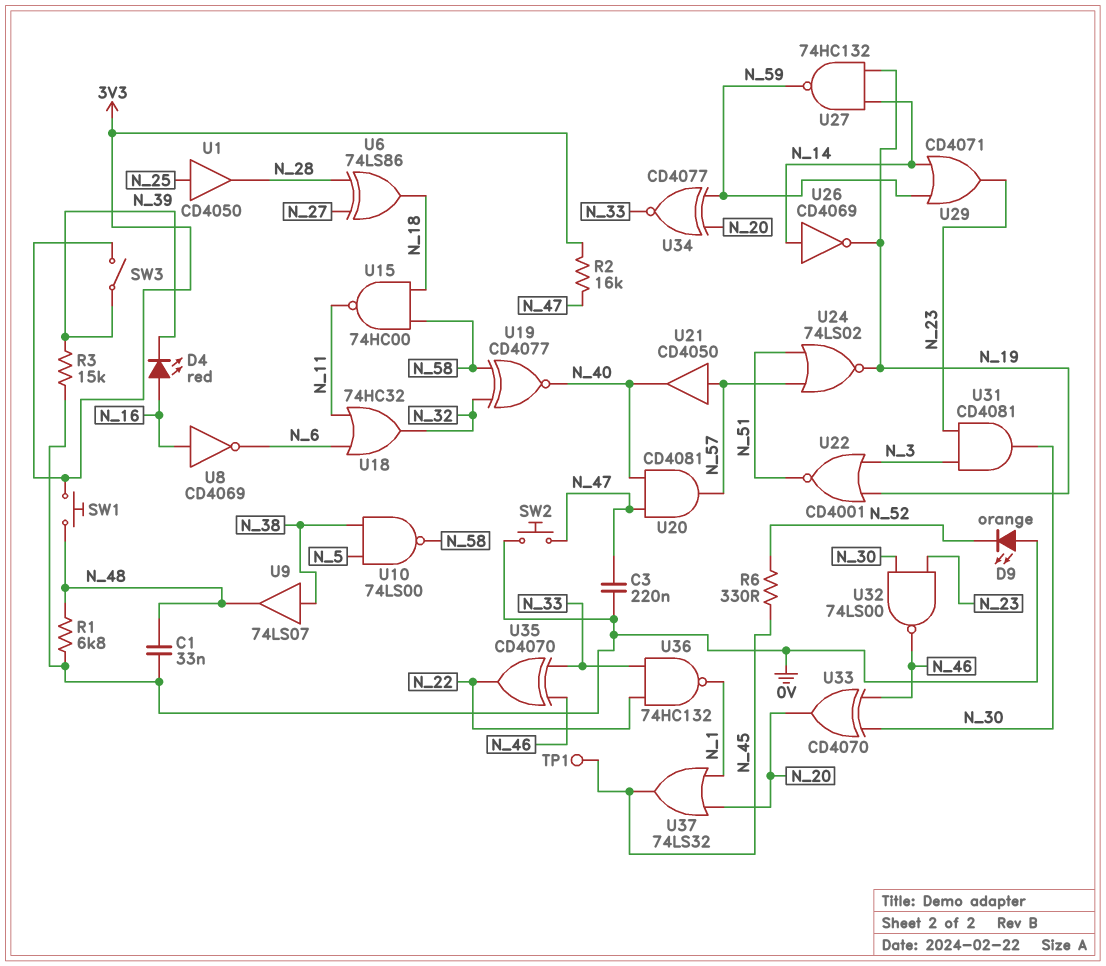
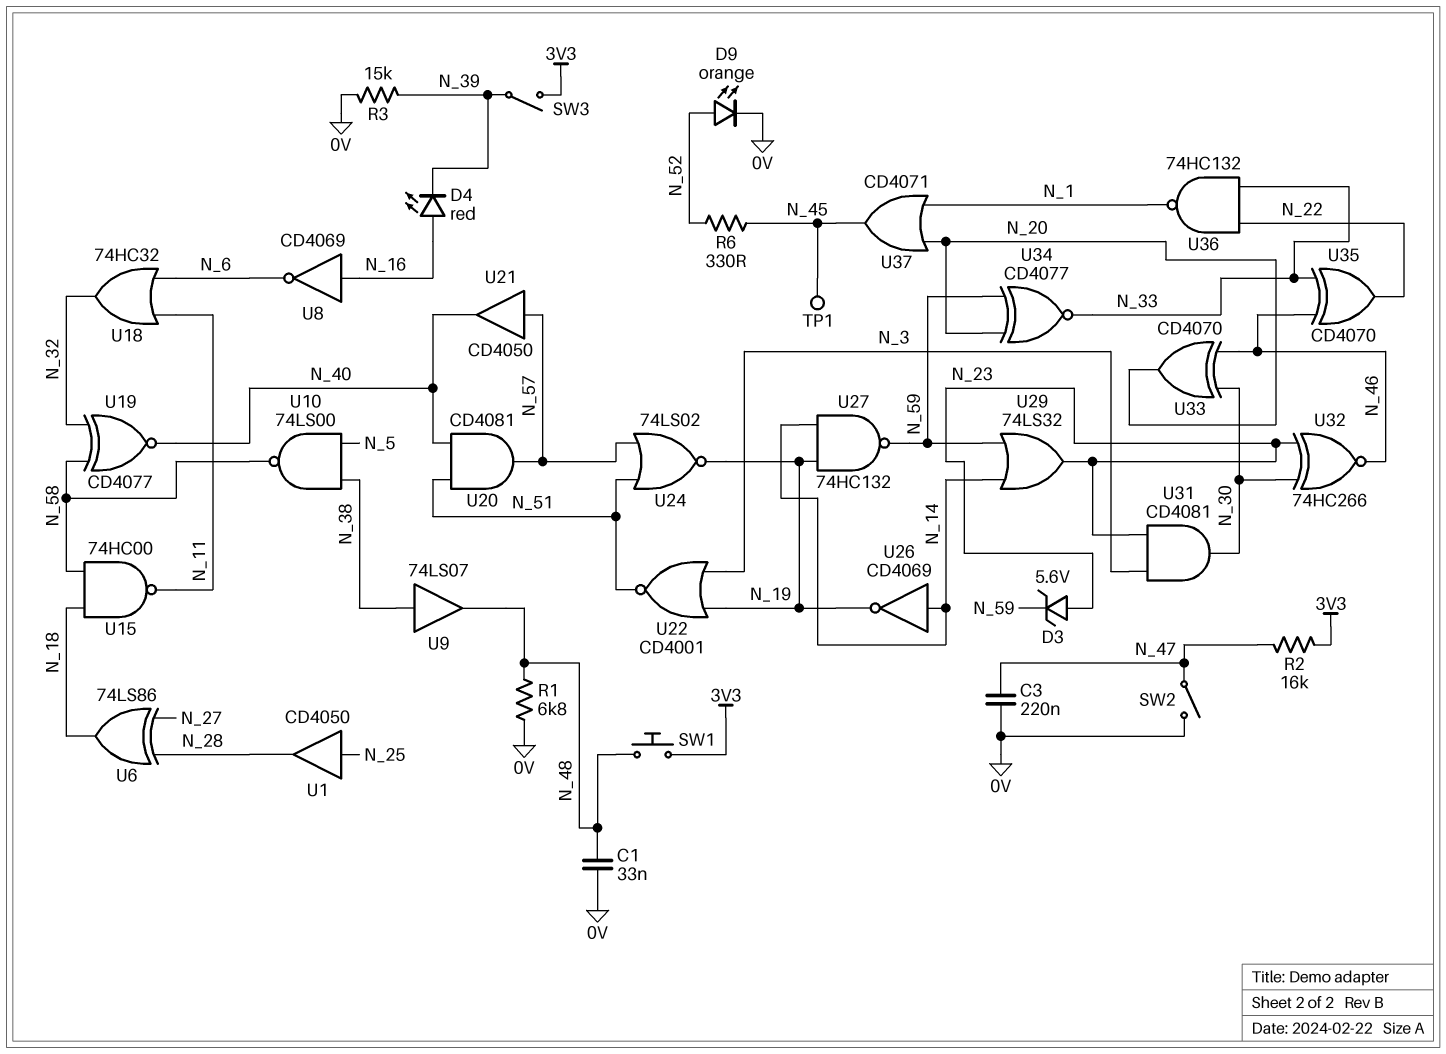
D3: none -> zener 5.6V (A N_23, K N_59)
D9: LED orange (A 0V, K N_52) -> LED orange (A N_52, K 0V)
SW2: button (0V, N_47) -> switch (0V, N_47)
U20: AND CD4081 (in N_40, in N_47, out N_57) -> AND CD4081 (in N_40, in N_51, out N_57)
U29: OR CD4071 (in N_14, in N_59, out N_23) -> OR 74LS32 (in N_14, in N_59, out N_23)
U32: NAND 74LS00 (in N_23, in N_30, out N_46) -> XNOR 74HC266 (in N_23, in N_30, out N_46)
U37: OR 74LS32 (in N_1, in N_20, out N_45) -> OR CD4071 (in N_1, in N_20, out N_45)

